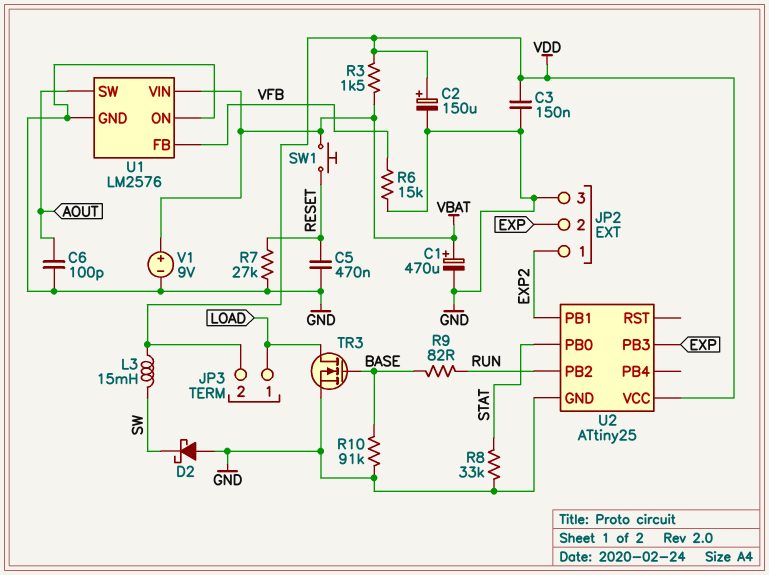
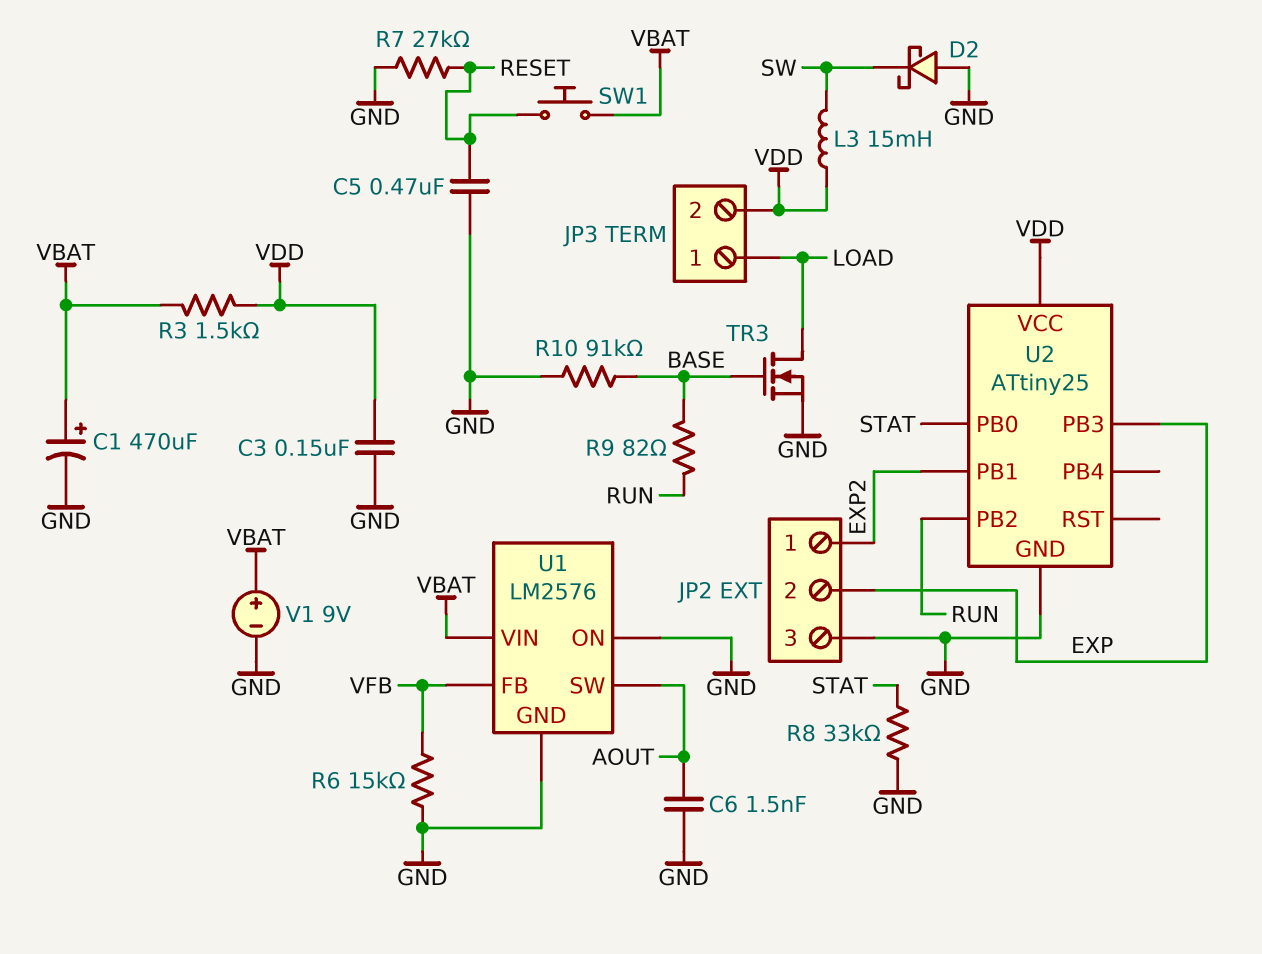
C2: 150uF (plus VDD, minus GND) -> none
C6: 100pF (AOUT, GND) -> 1.5nF (AOUT, GND)

